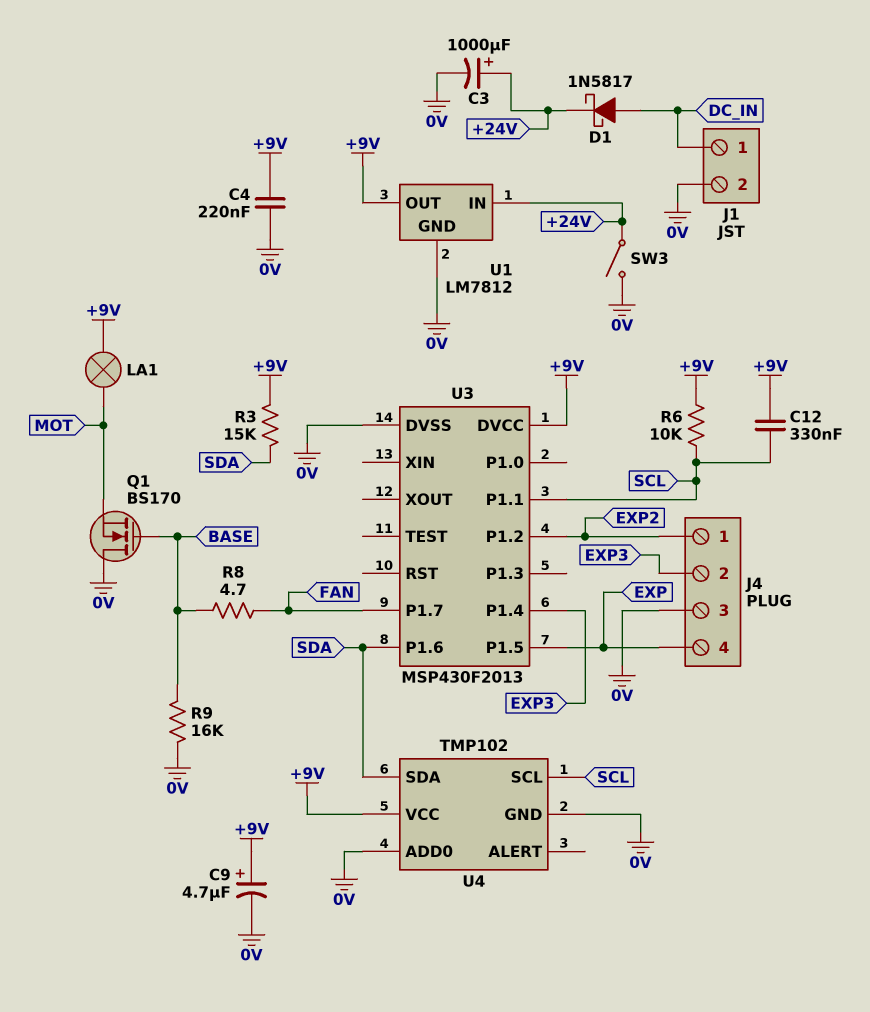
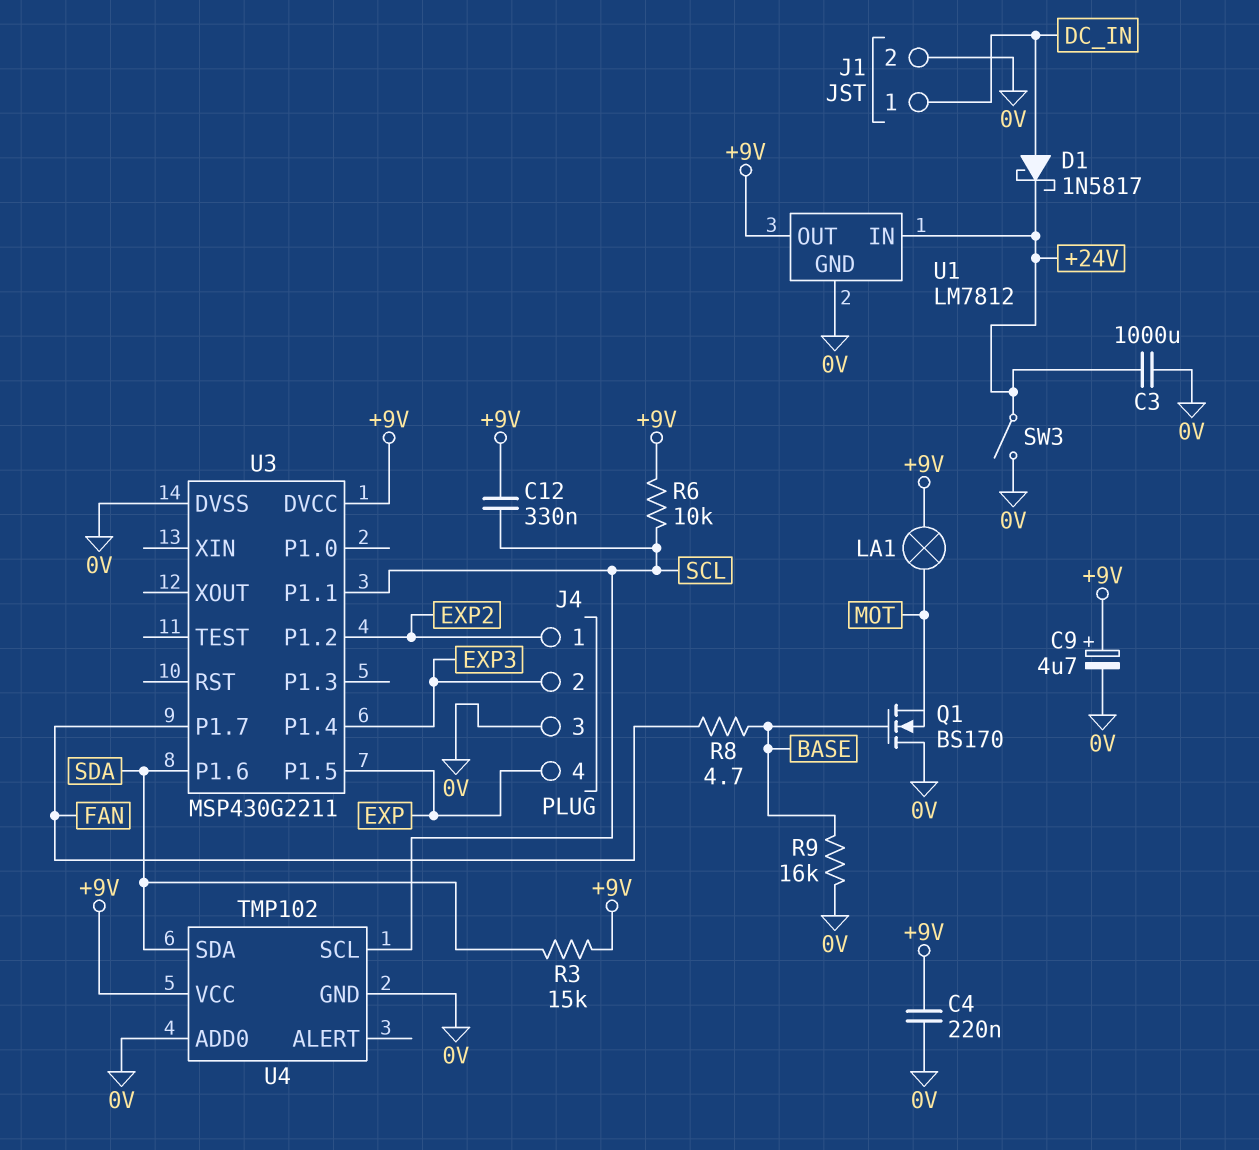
C3: 1000uF (plus +24V, minus 0V) -> 1000uF (+24V, 0V)
U3: MSP430F2013 -> MSP430G2211

